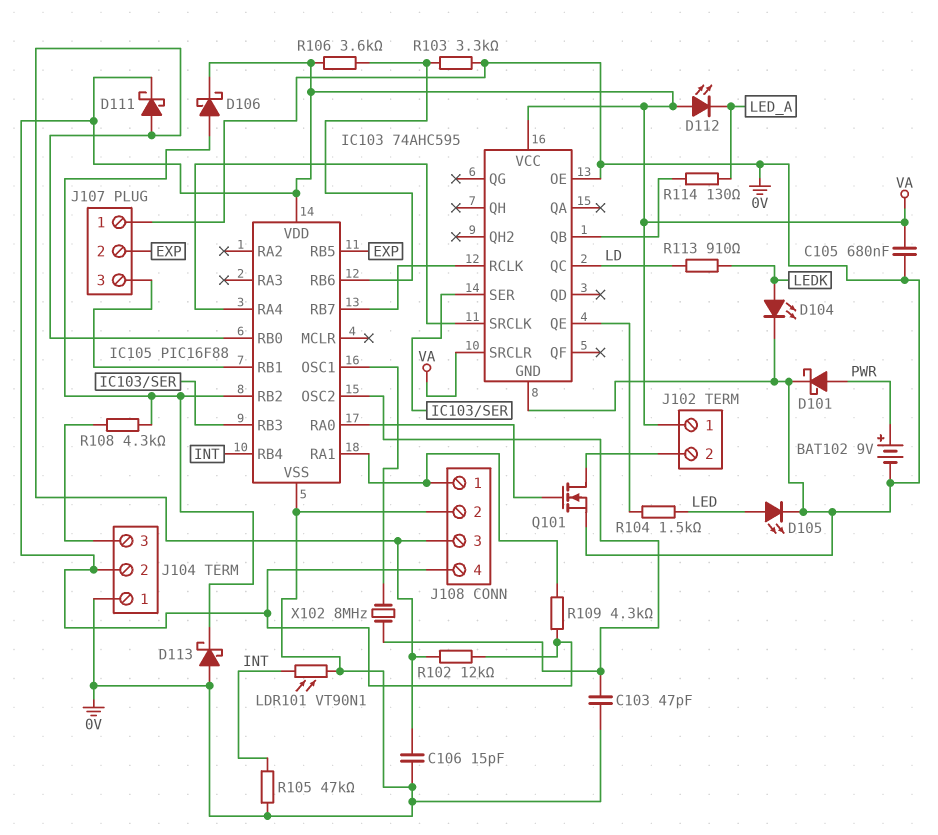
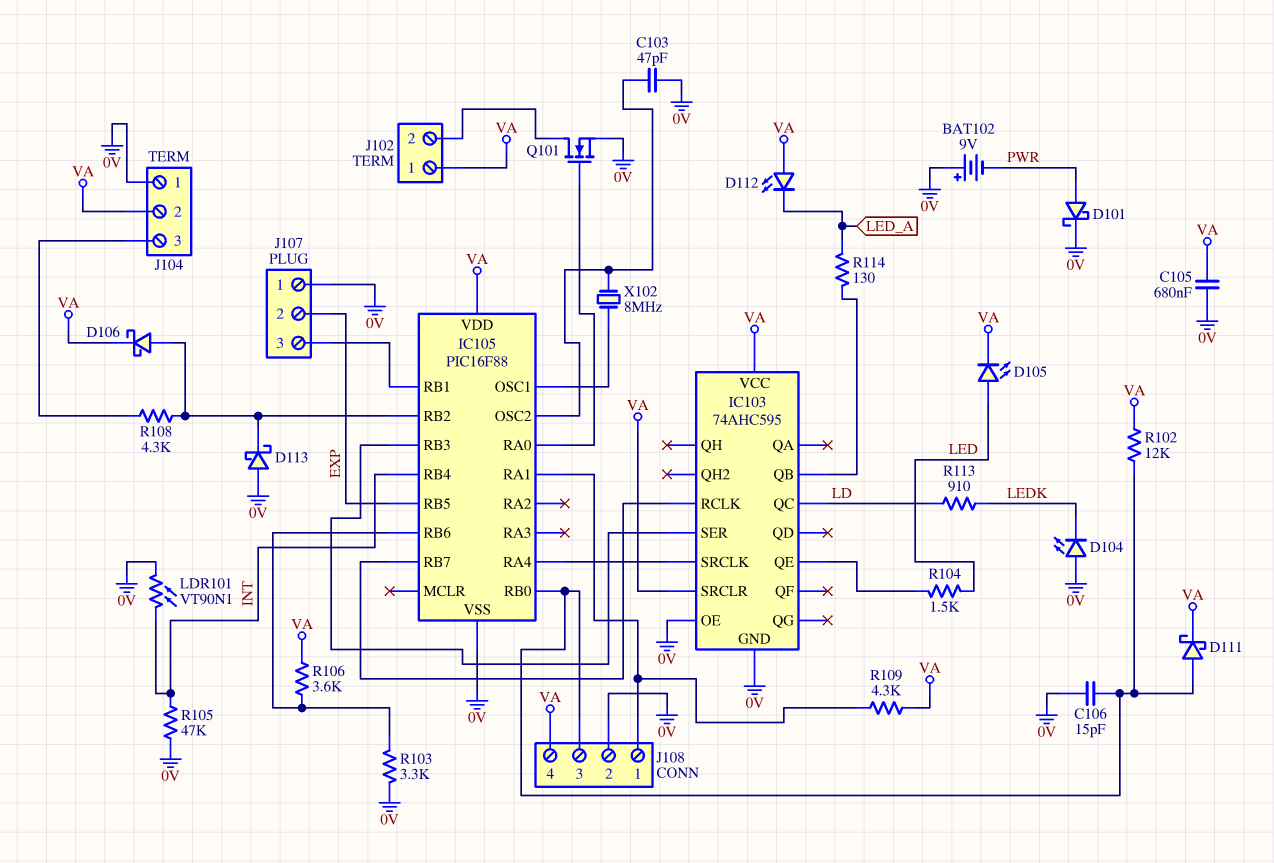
BAT102: 9V (plus PWR, minus 0V) -> 9V (plus 0V, minus PWR)
D104: LED (A LEDK, K 0V) -> LED (A 0V, K LEDK)
D105: LED (A LED, K 0V) -> LED (A LED, K VA)

